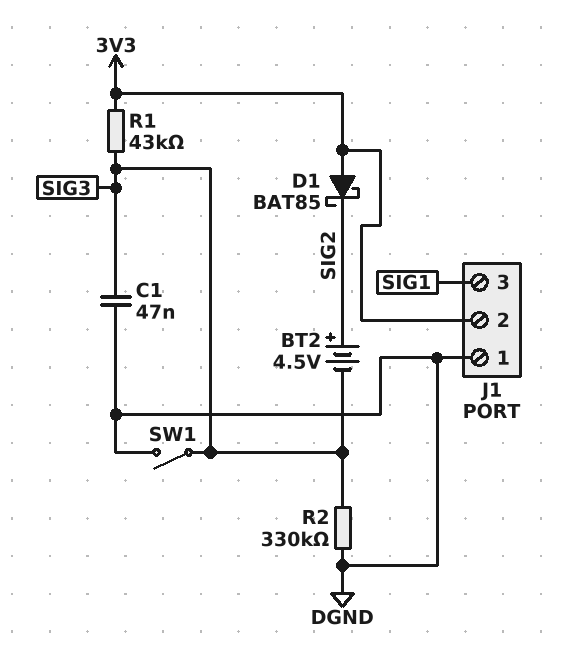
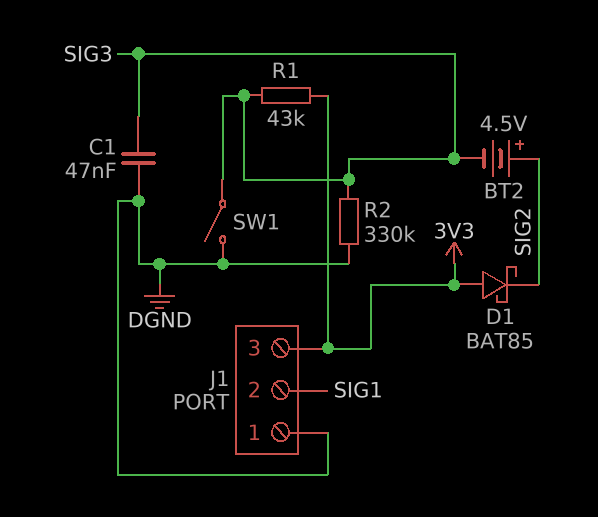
J1 pin 2: 3V3 -> SIG1
J1 pin 3: SIG1 -> 3V3

